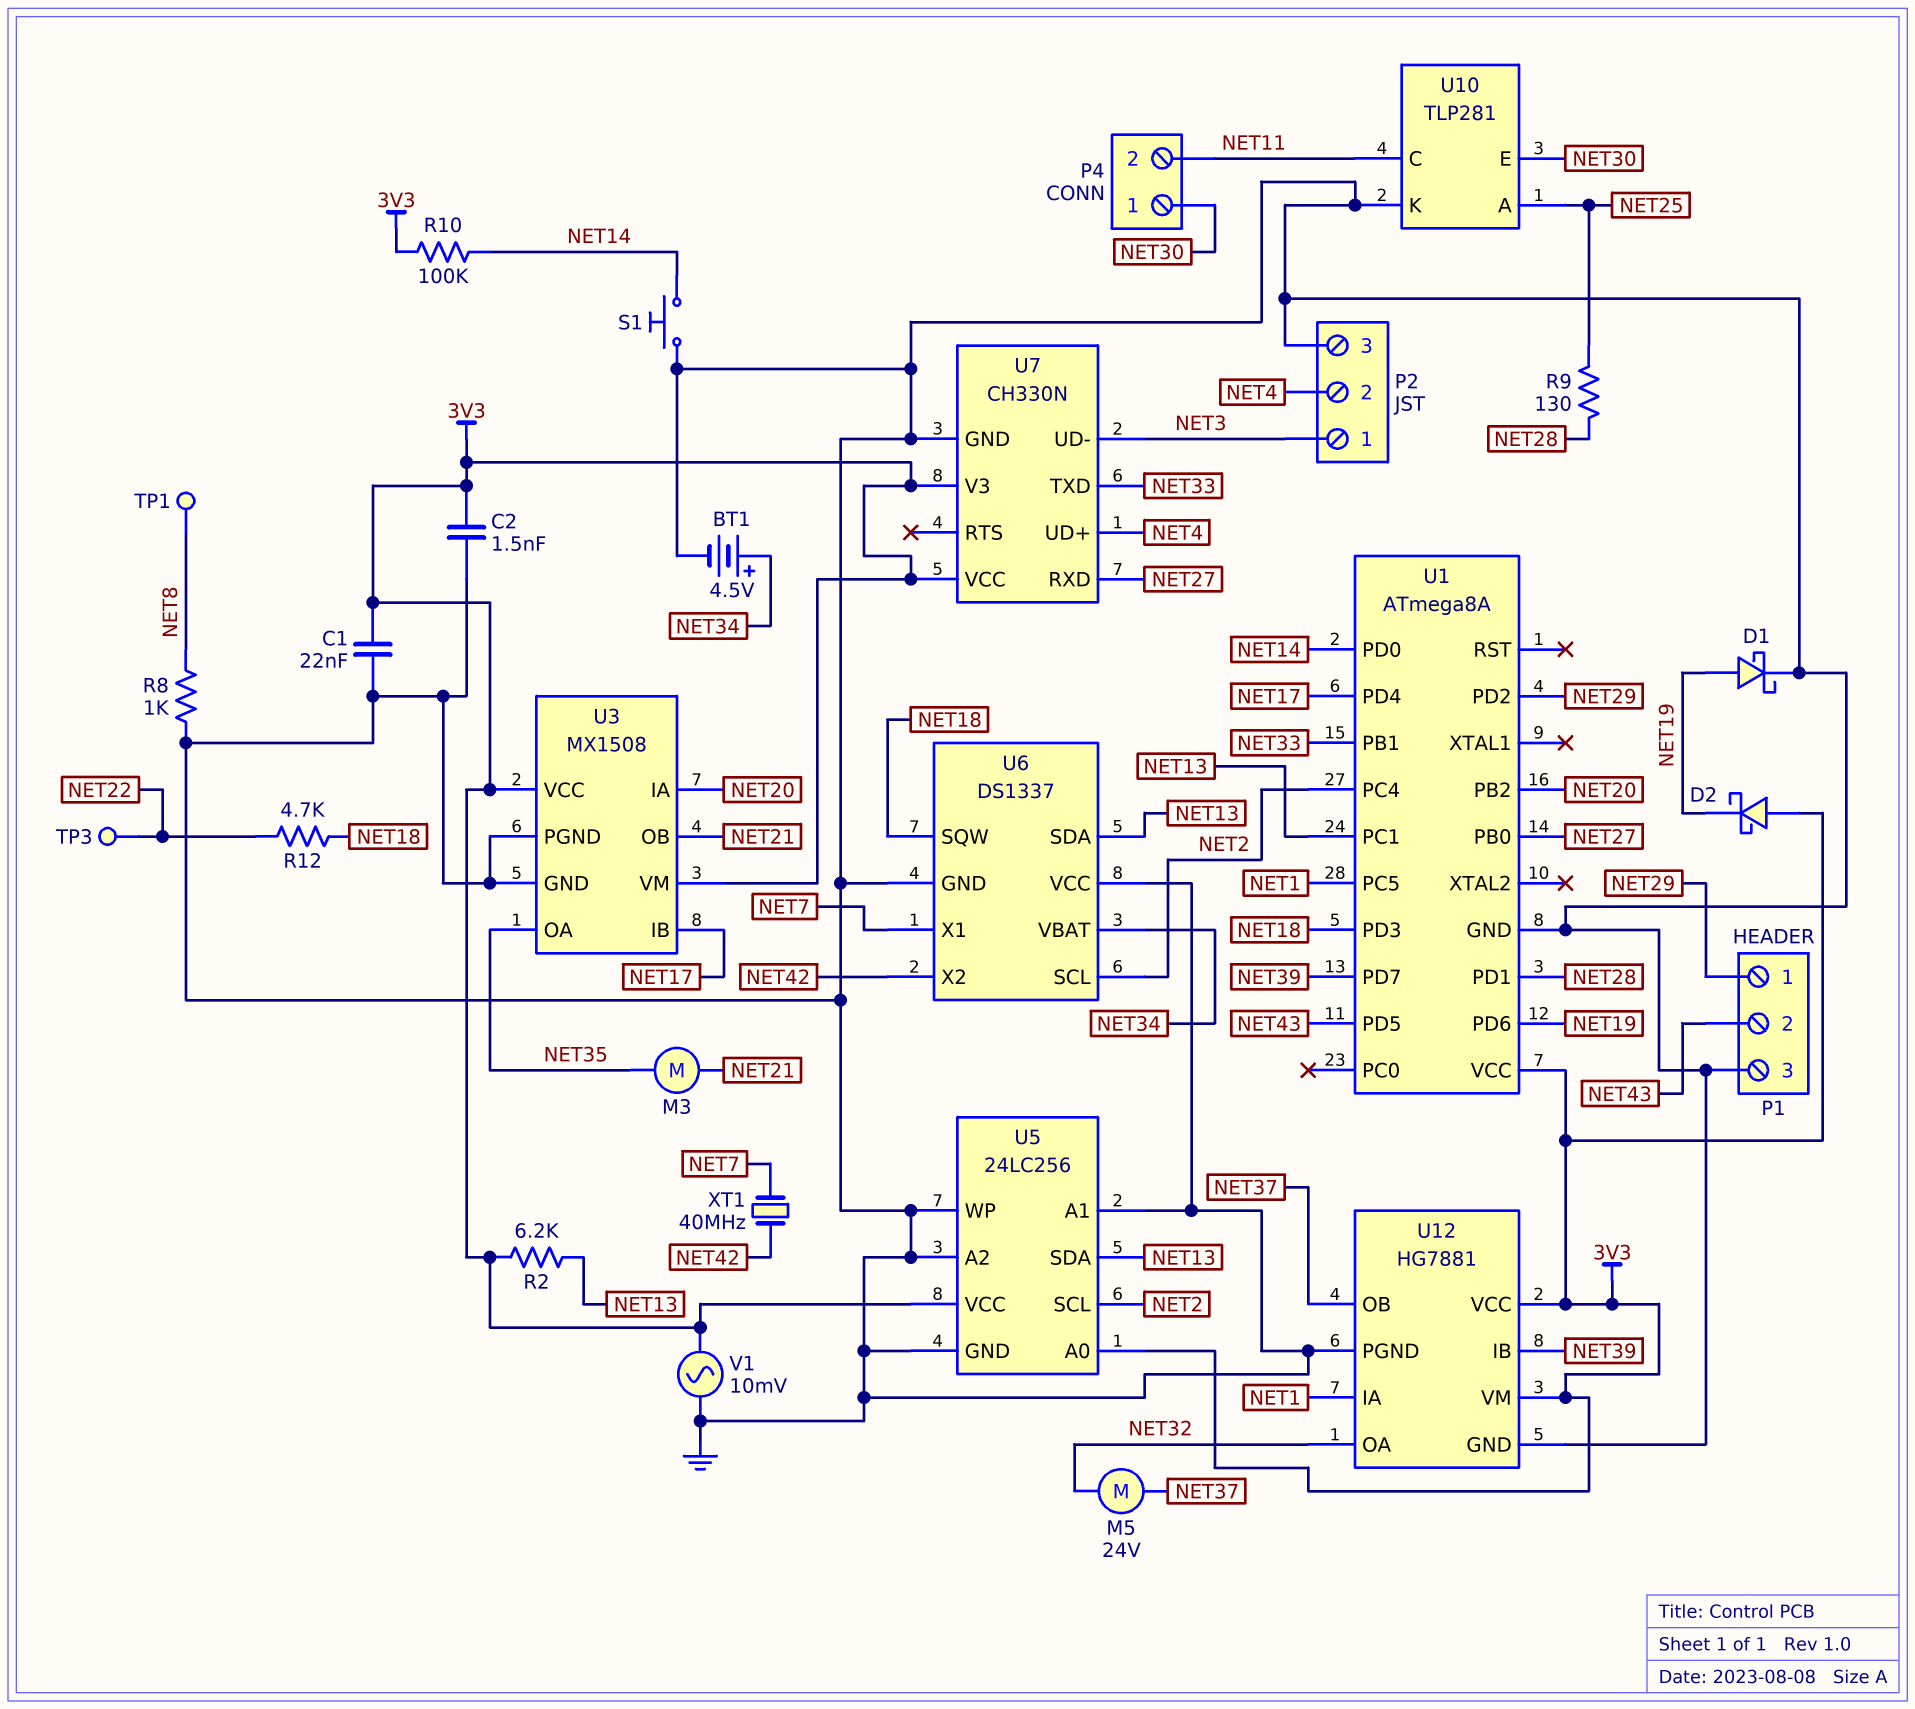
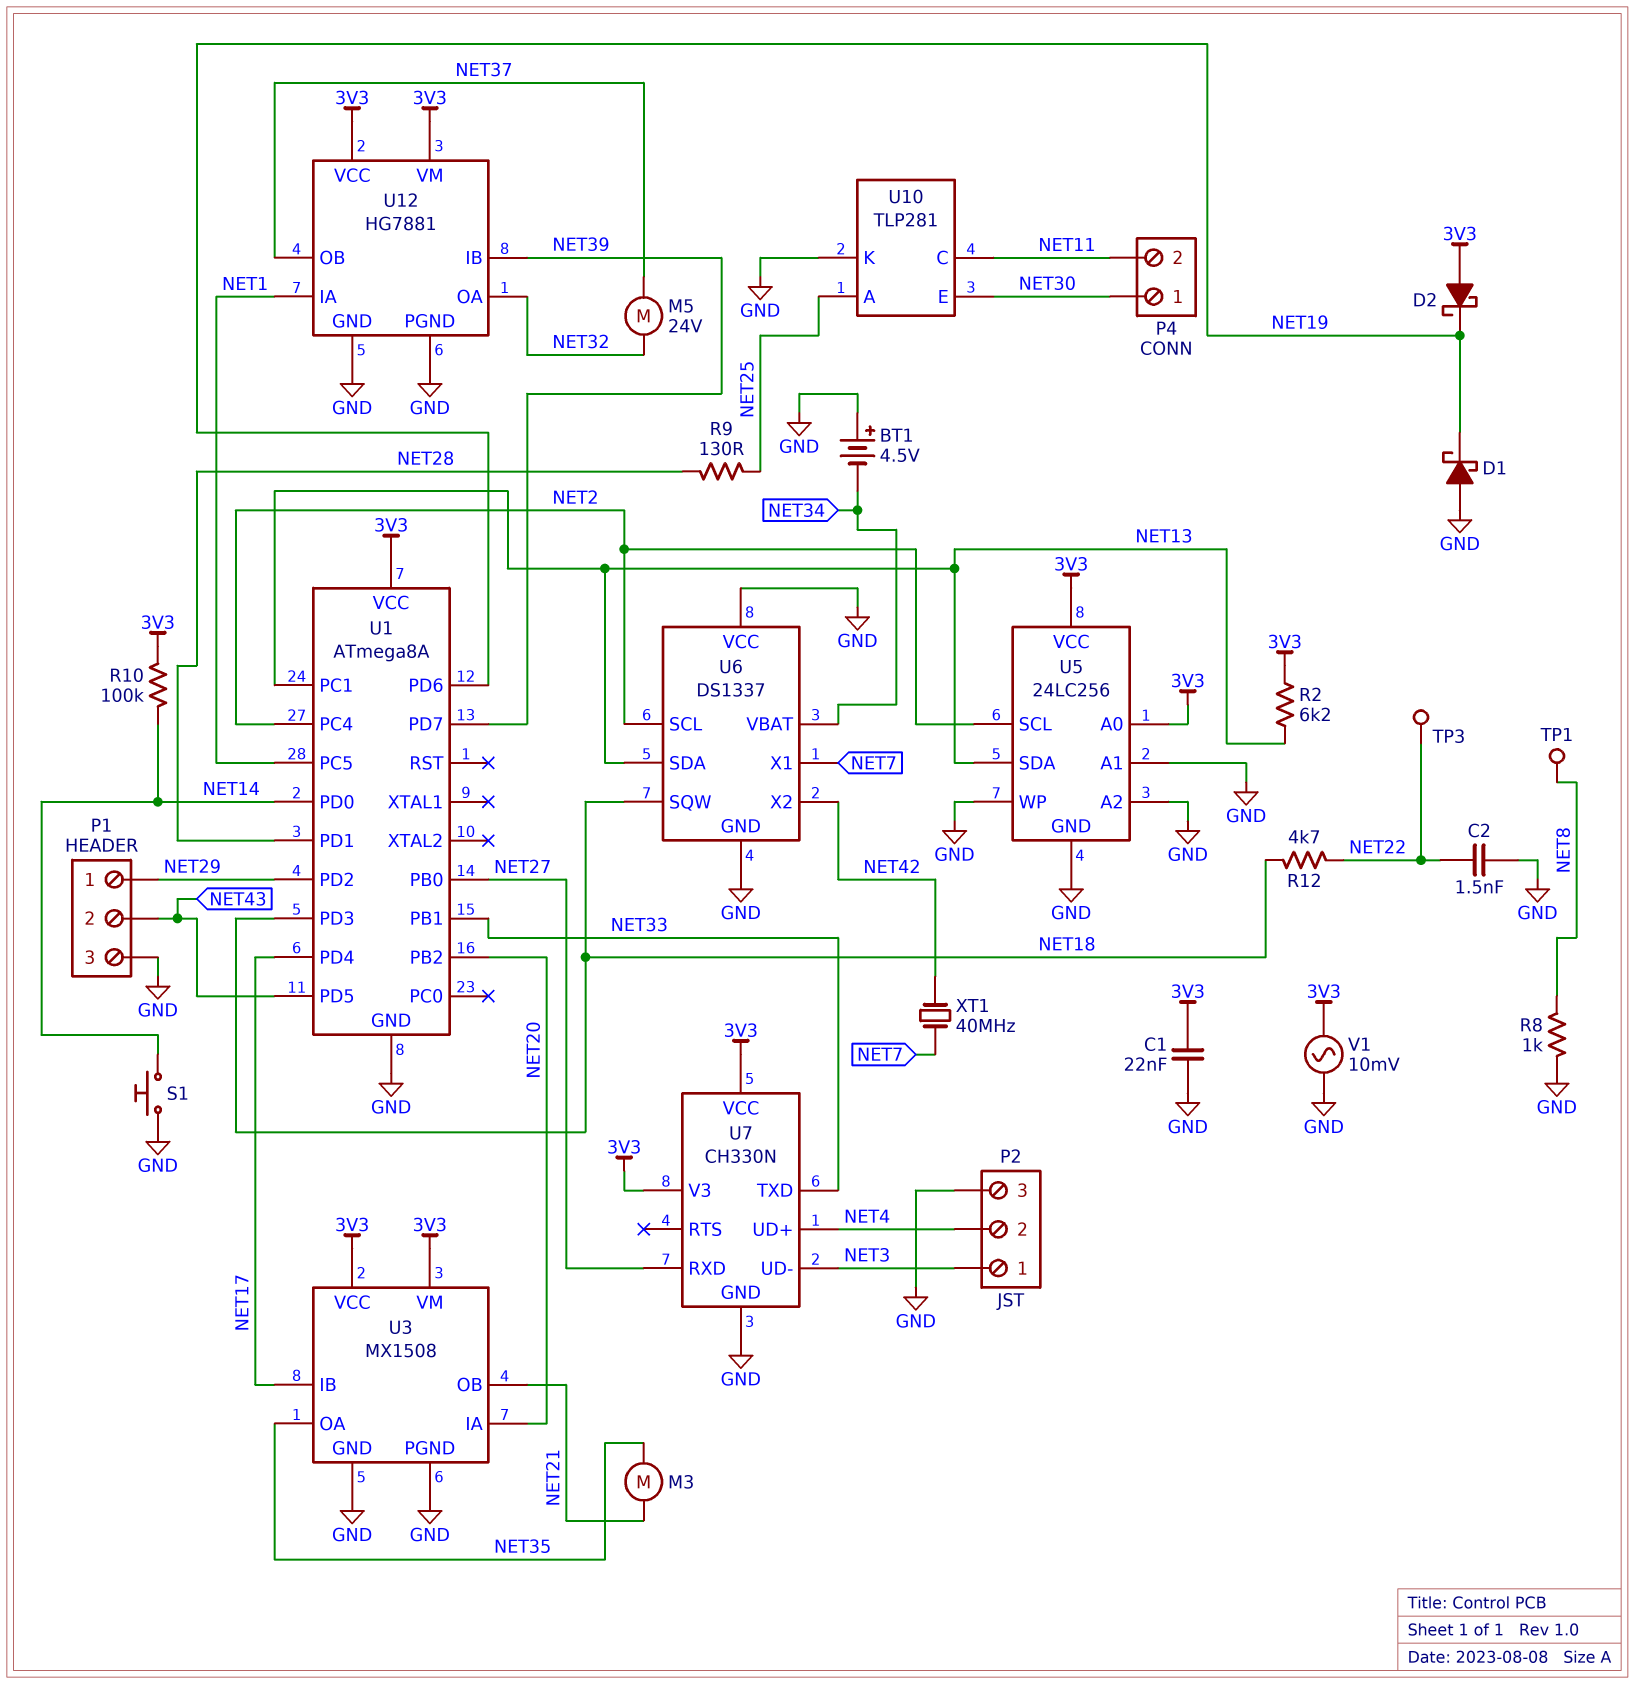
BT1: 4.5V (plus NET34, minus GND) -> 4.5V (plus GND, minus NET34)
C2: 1.5nF (3V3, GND) -> 1.5nF (GND, NET22)
D1: schottky (A NET19, K GND) -> schottky (A GND, K NET19)

